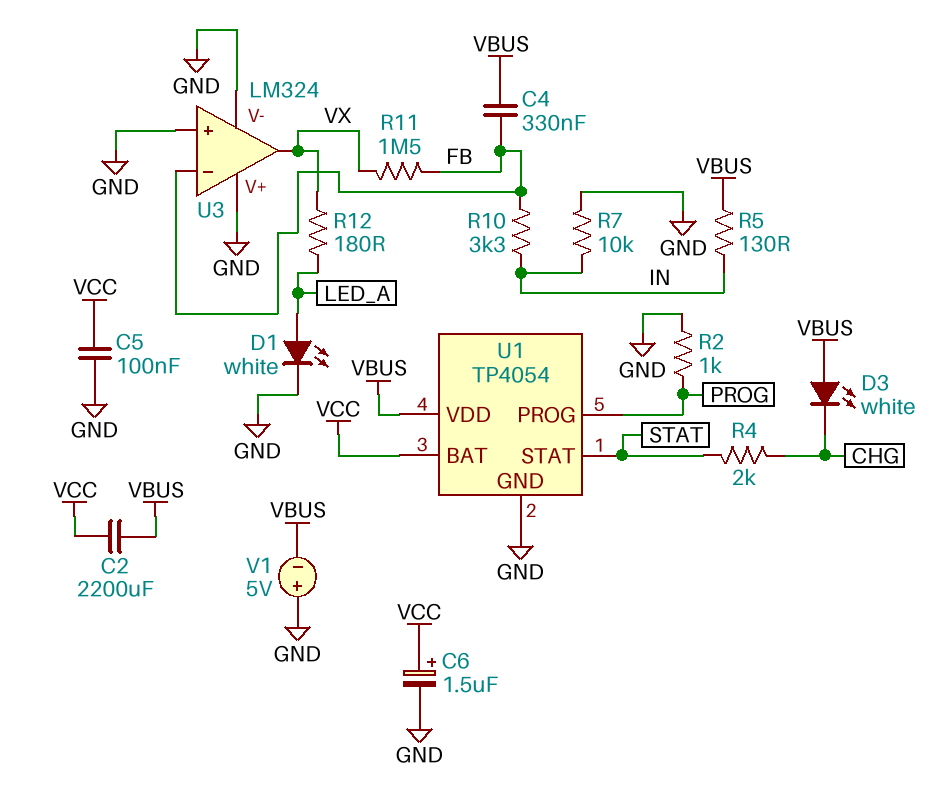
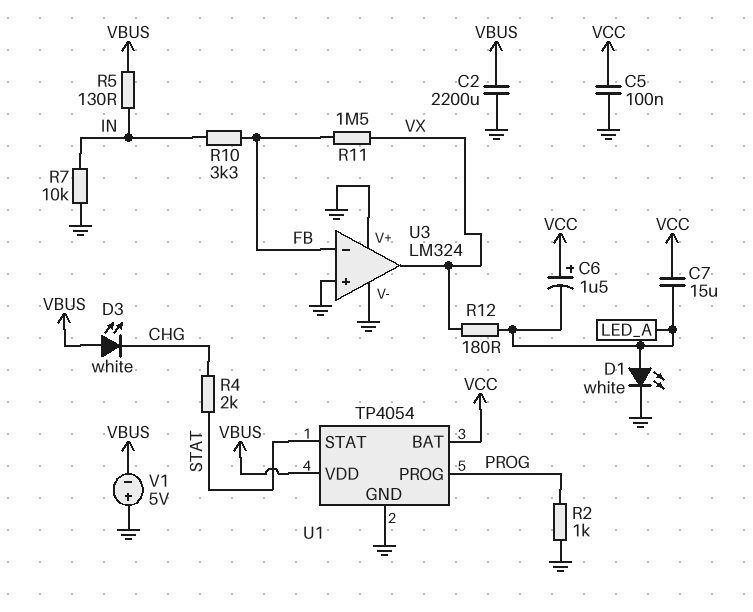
C2: 2200uF (VBUS, VCC) -> 2200uF (GND, VBUS)
C4: 330nF (FB, VBUS) -> none
C6: 1.5uF (plus VCC, minus GND) -> 1.5uF (plus VCC, minus LED_A)
C7: none -> 15uF (LED_A, VCC)

